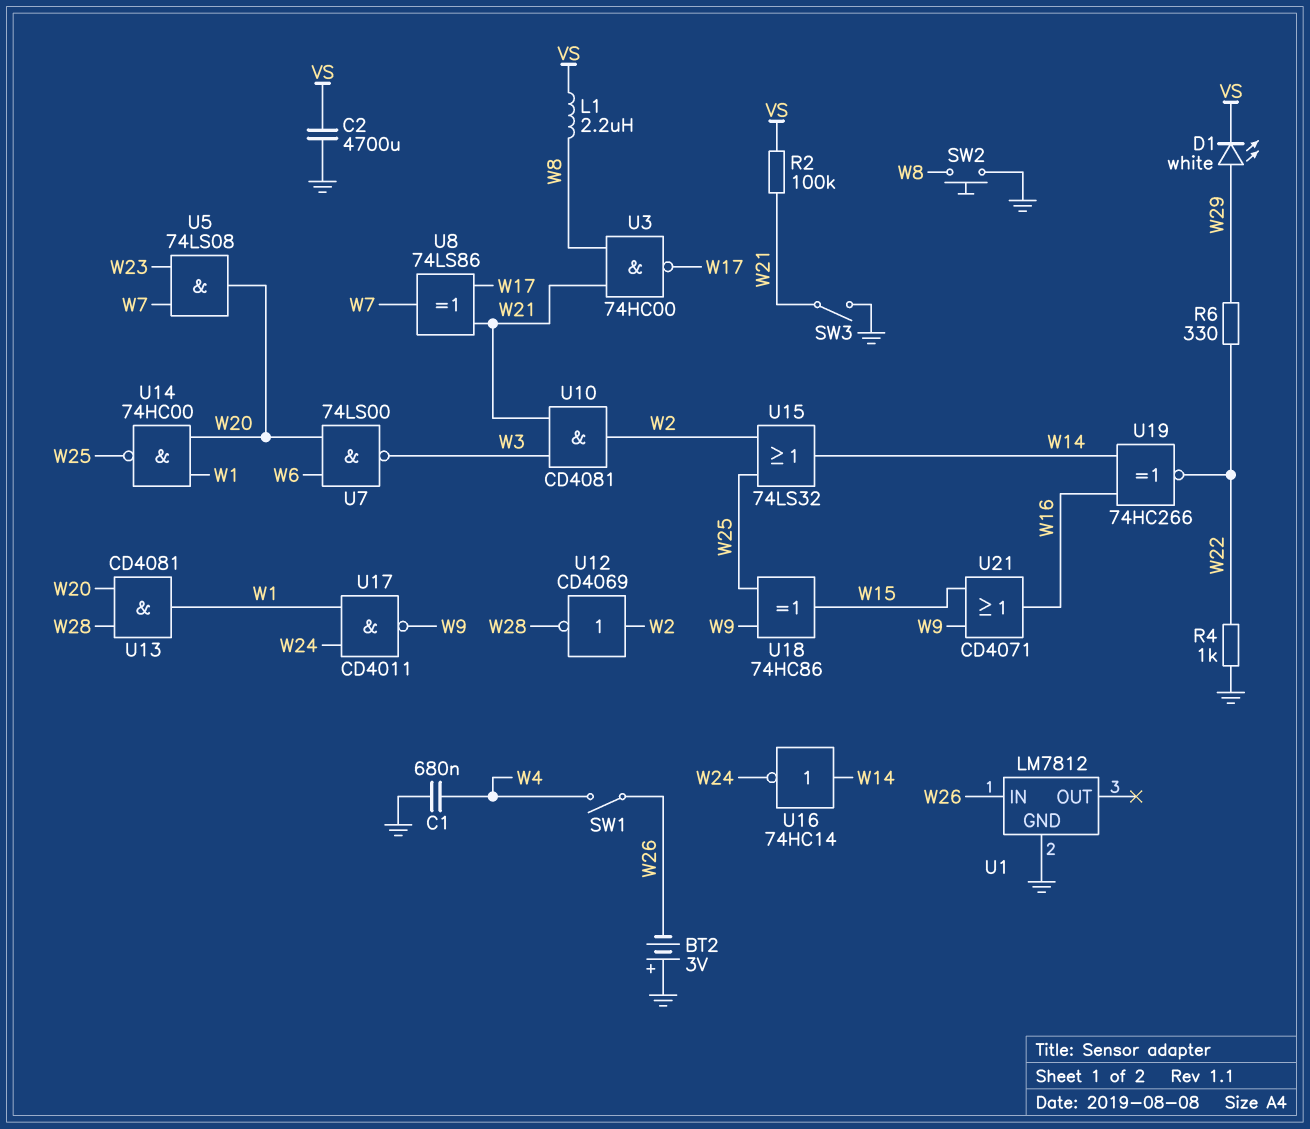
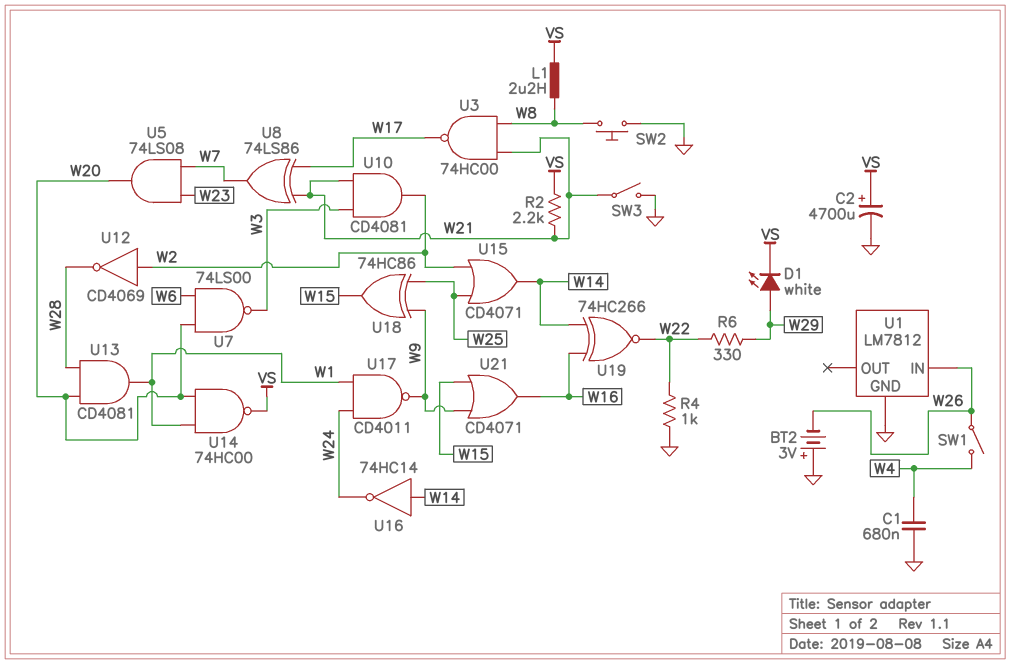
C2: 4700uF (GND, VS) -> 4700uF (plus VS, minus GND)
R2: 100k (VS, W21) -> 2.2k (VS, W21)
U14: NAND 74HC00 (in W1, in W20, out W25) -> NAND 74HC00 (in W1, in W20, out VS)
U15: OR 74LS32 (in W2, in W25, out W14) -> OR CD4071 (in W2, in W25, out W14)

